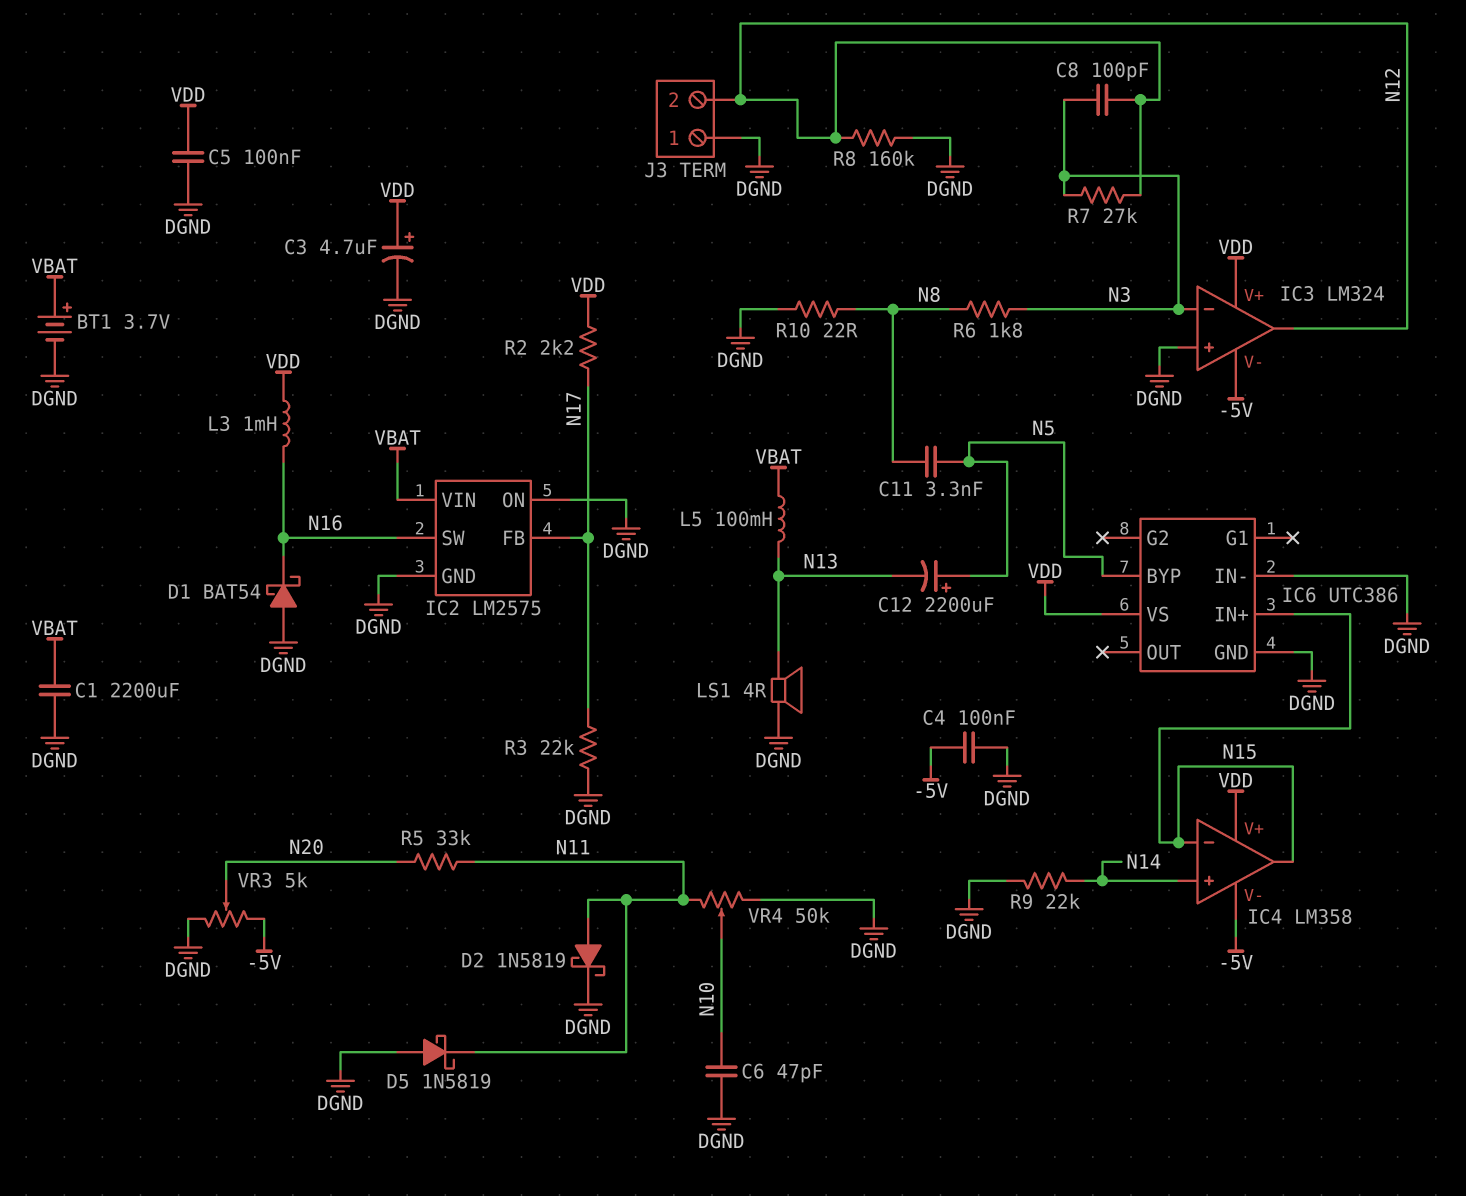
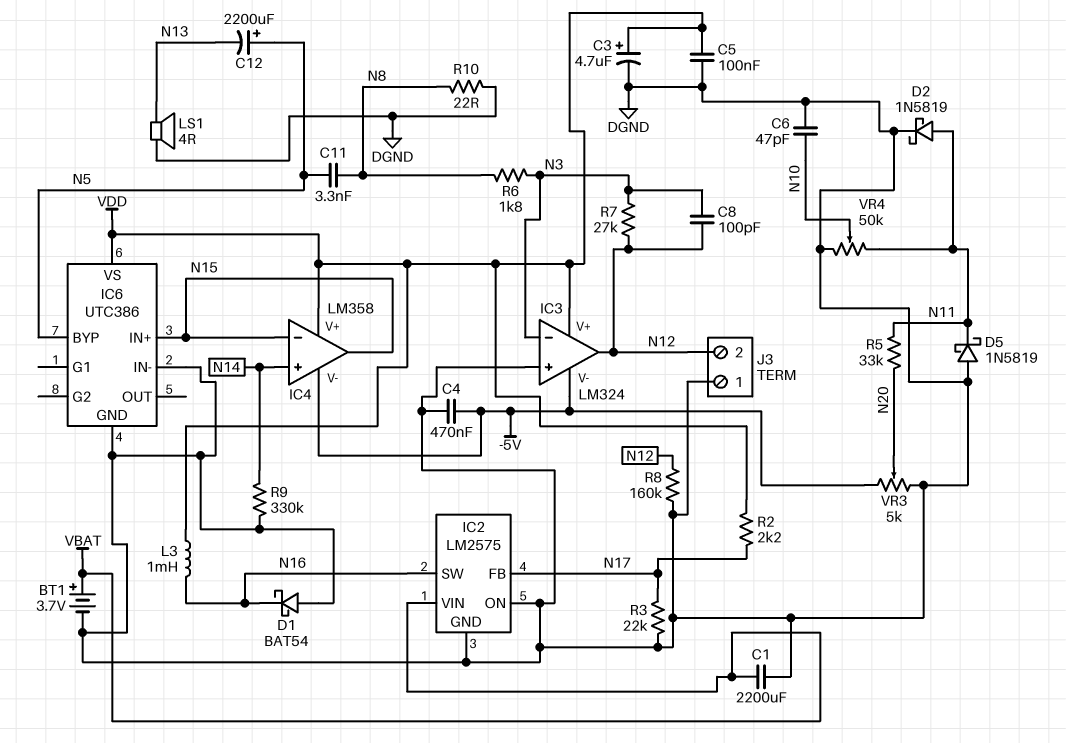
C4: 100nF (-5V, DGND) -> 470nF (-5V, DGND)
L5: 100mH (N13, VBAT) -> none
R9: 22k (DGND, N14) -> 330k (DGND, N14)

